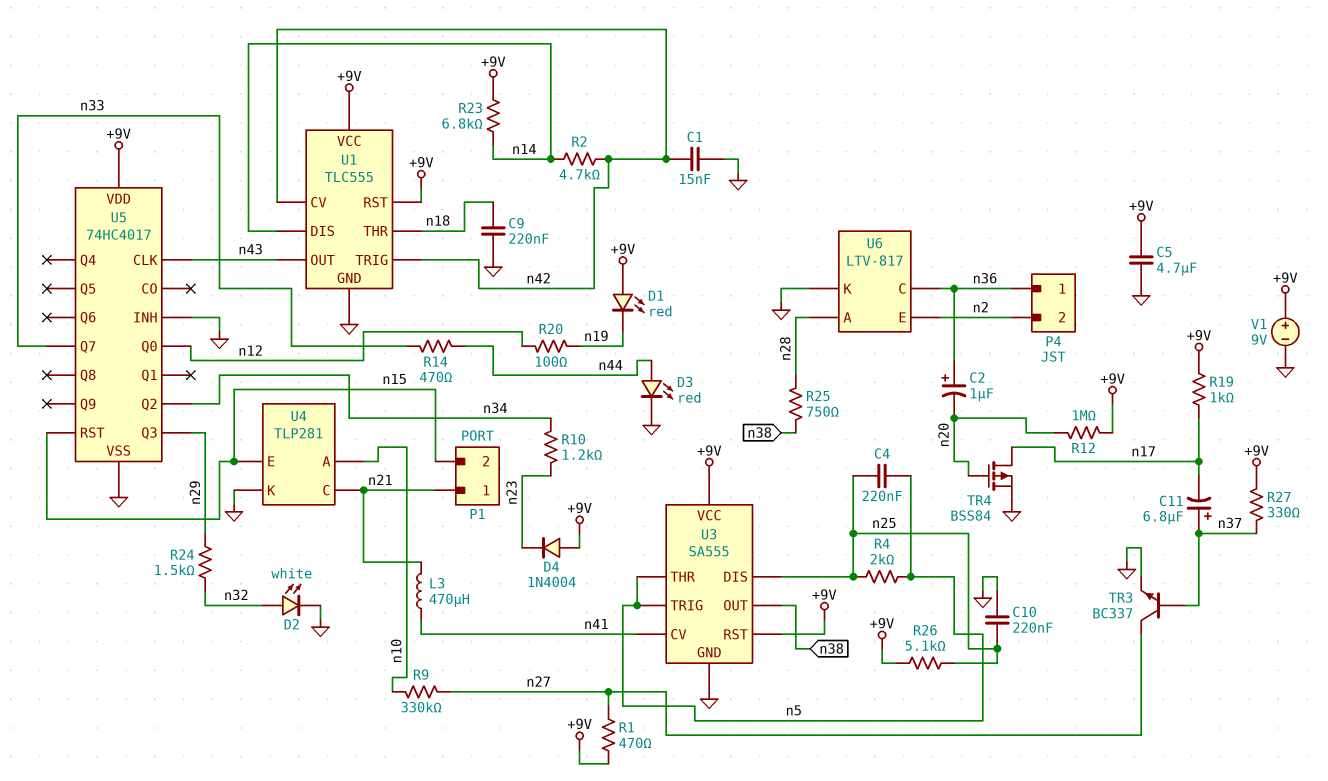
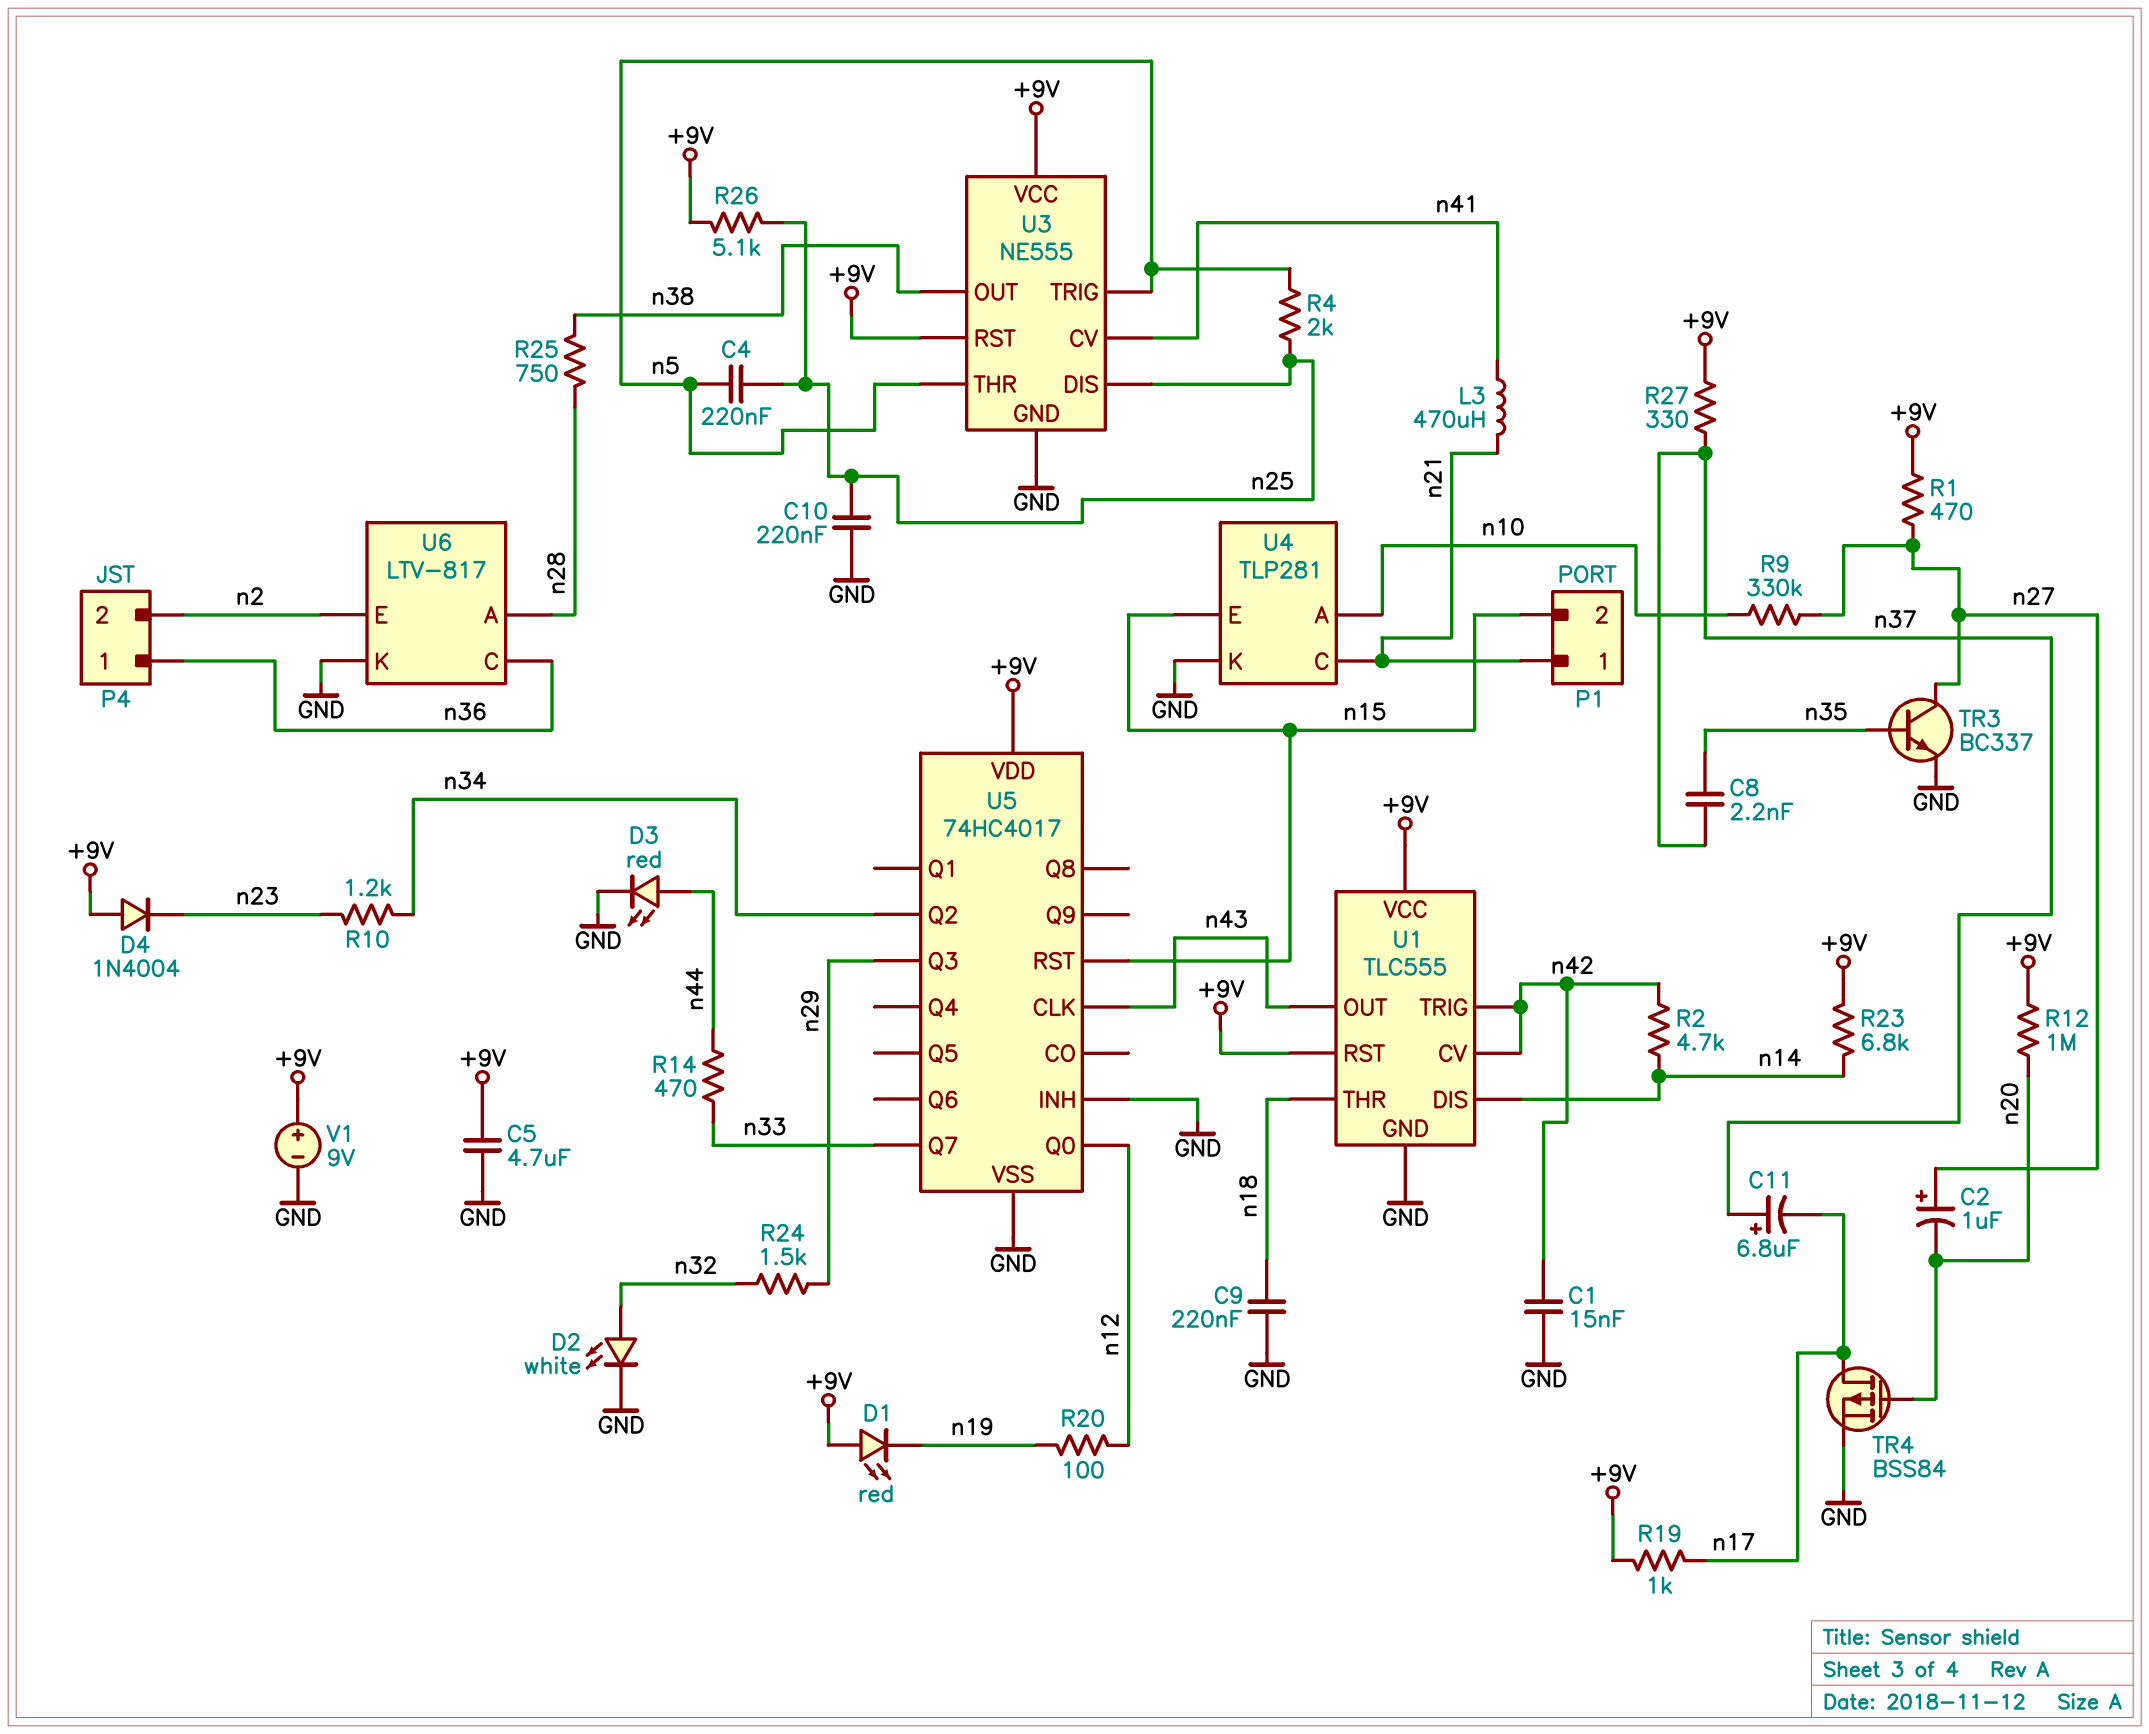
C2: 1uF (plus n36, minus n20) -> 1uF (plus n27, minus n20)
C8: none -> 2.2nF (n35, n37)
TR3: NPN BC337 (B n37, C n27, E GND) -> NPN BC337 (B n35, C n27, E GND)
U3: SA555 -> NE555

